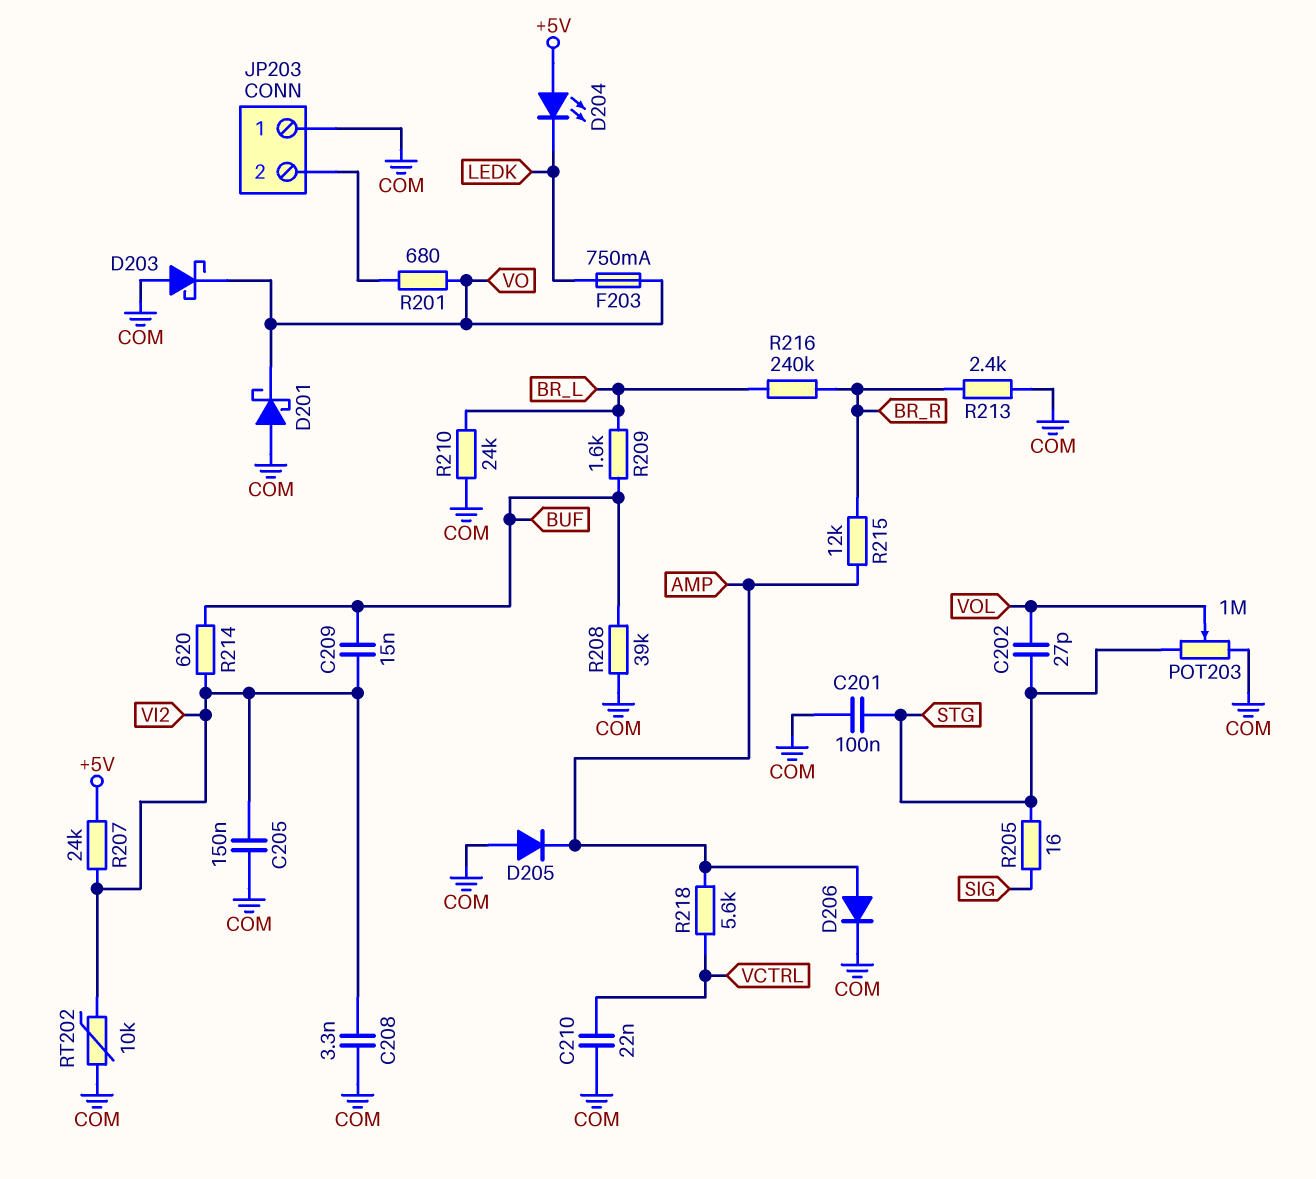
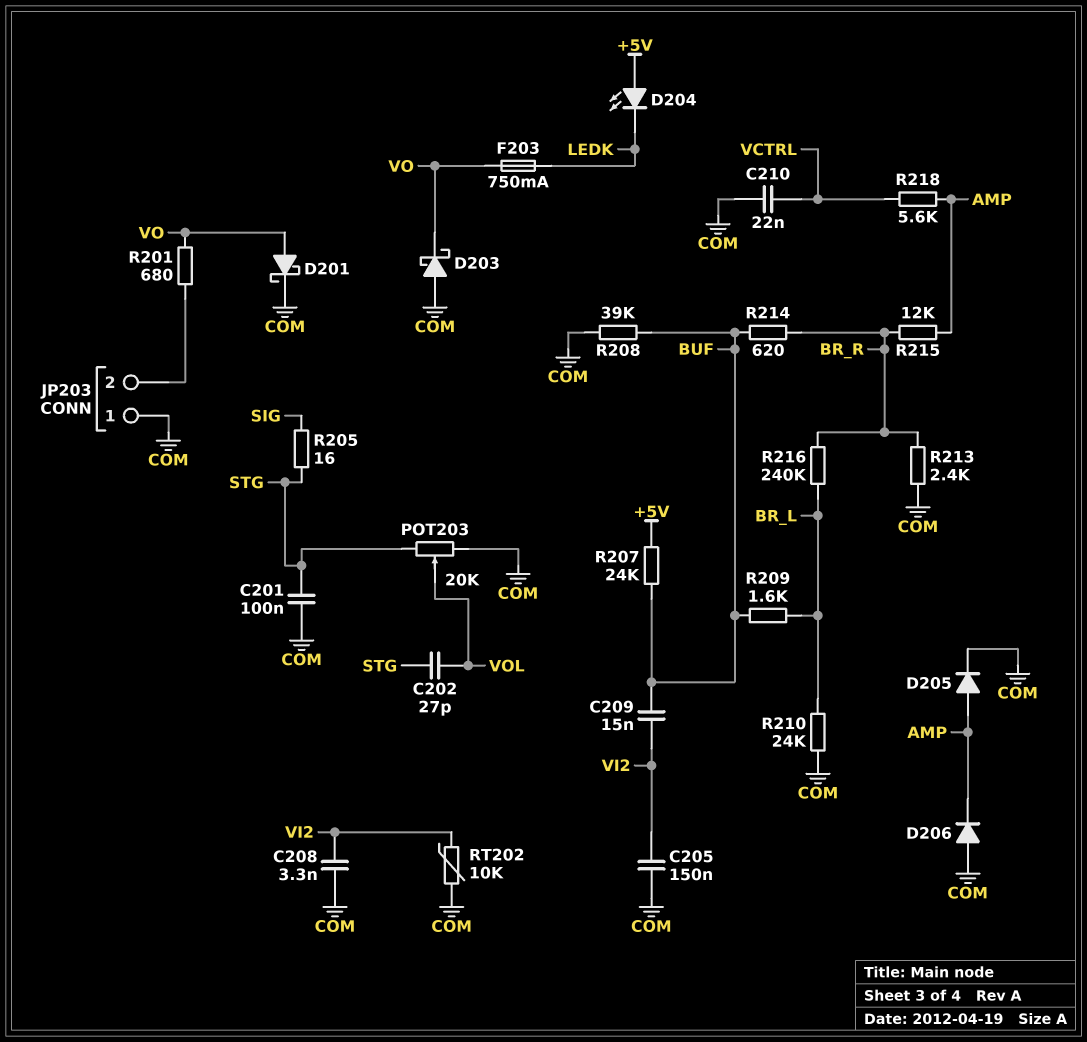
D201: schottky (A COM, K VO) -> schottky (A VO, K COM)
D205: diode (A COM, K AMP) -> diode (A AMP, K COM)
D206: diode (A AMP, K COM) -> diode (A COM, K AMP)
POT203: 1M (COM, STG, wiper VOL) -> 20k (COM, STG, wiper VOL)
R207: 24k (+5V, VI2) -> 24k (+5V, BUF)
R214: 620 (BUF, VI2) -> 620 (BR_R, BUF)

